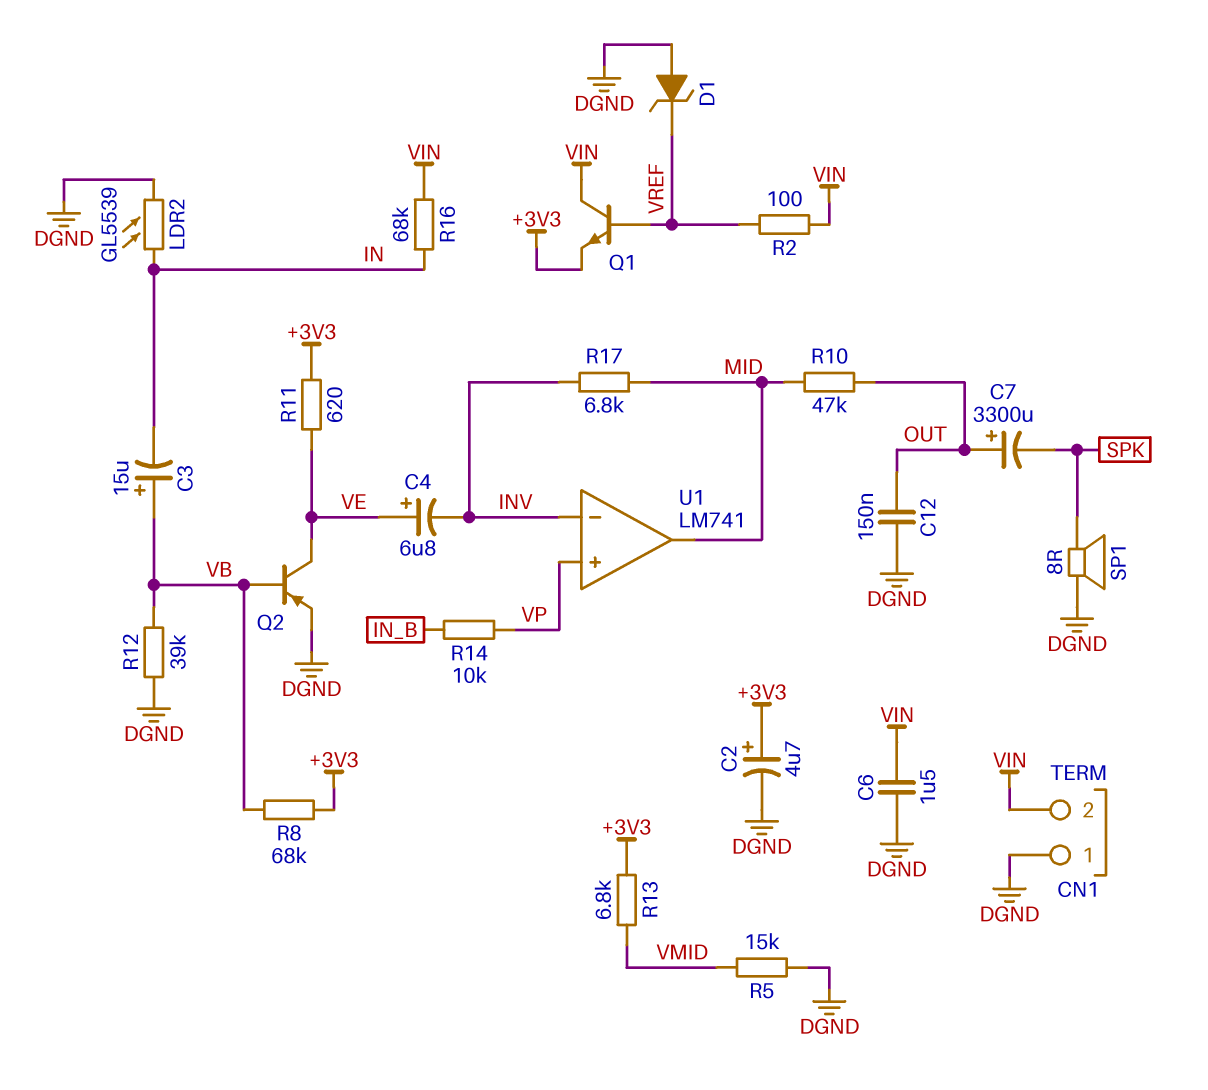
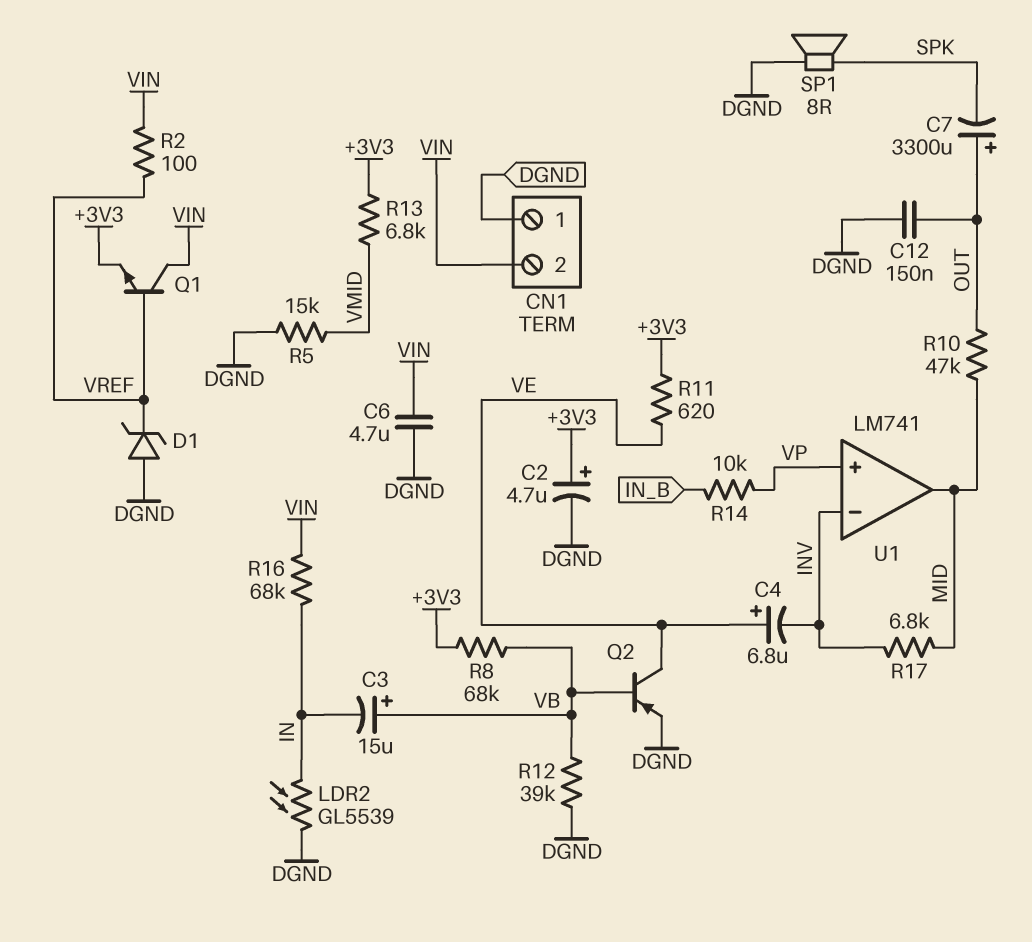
C6: 1.5uF (DGND, VIN) -> 4.7uF (DGND, VIN)

